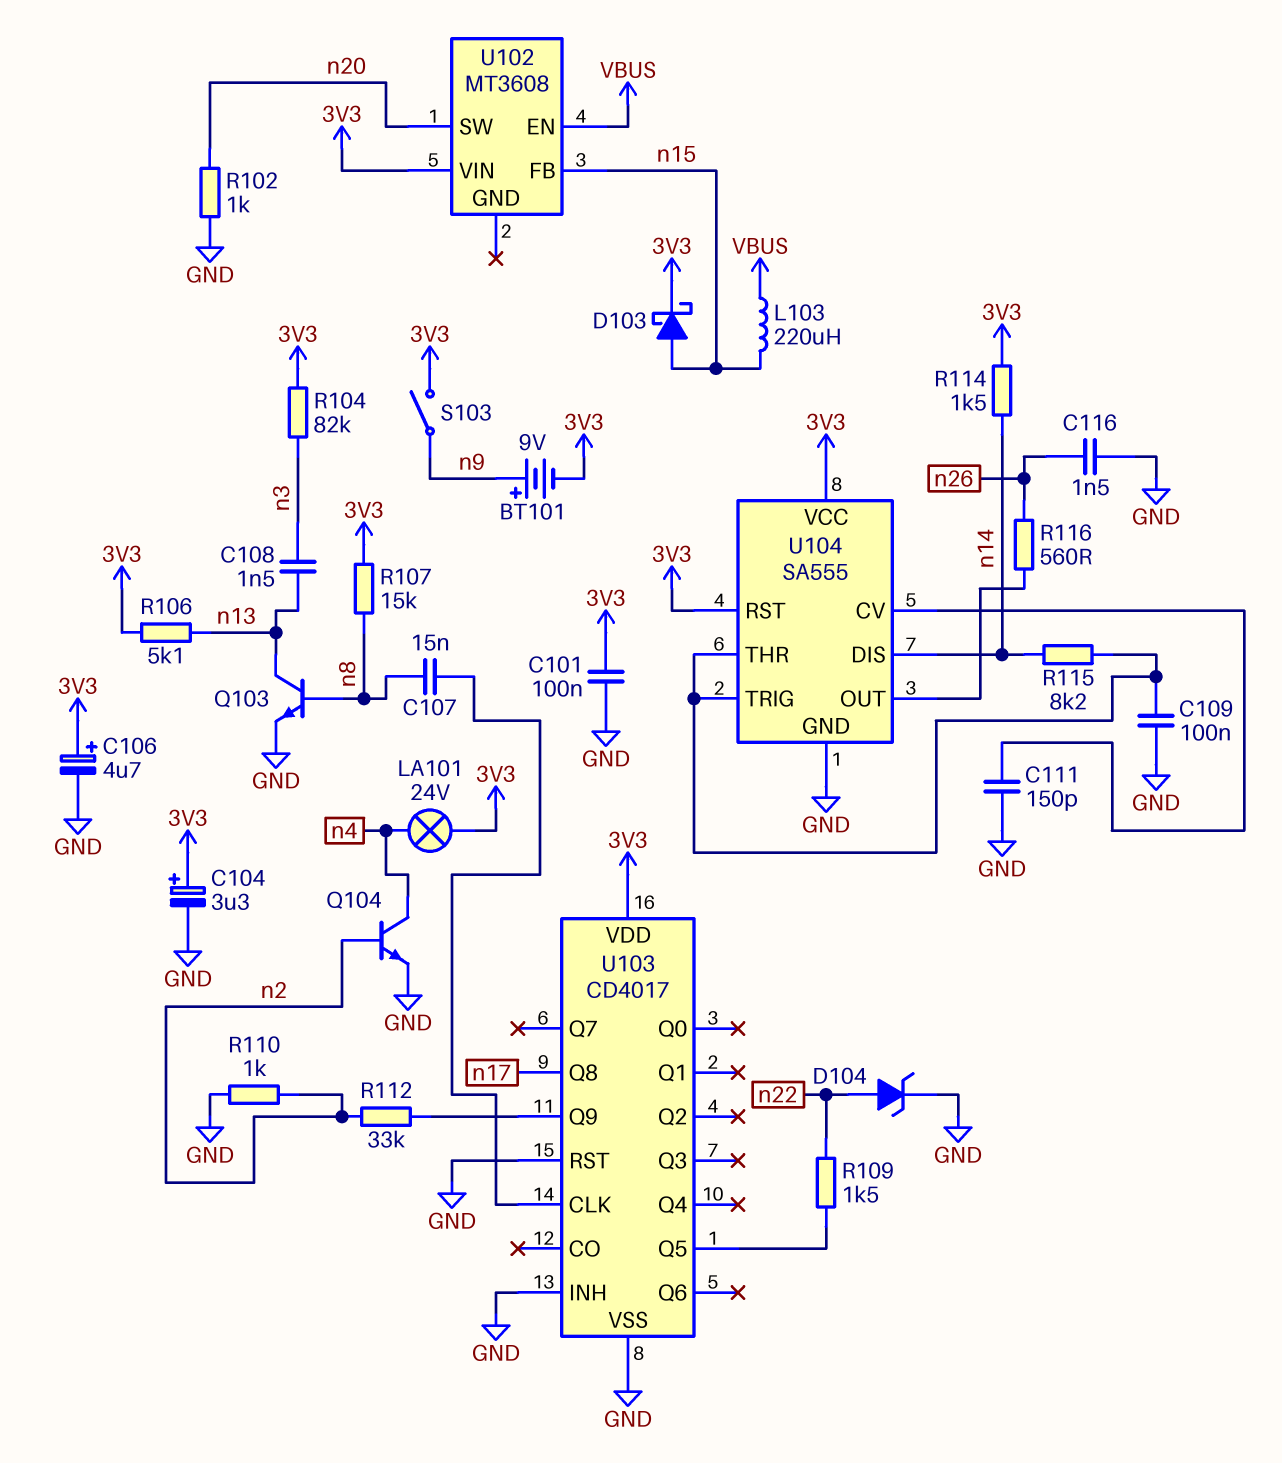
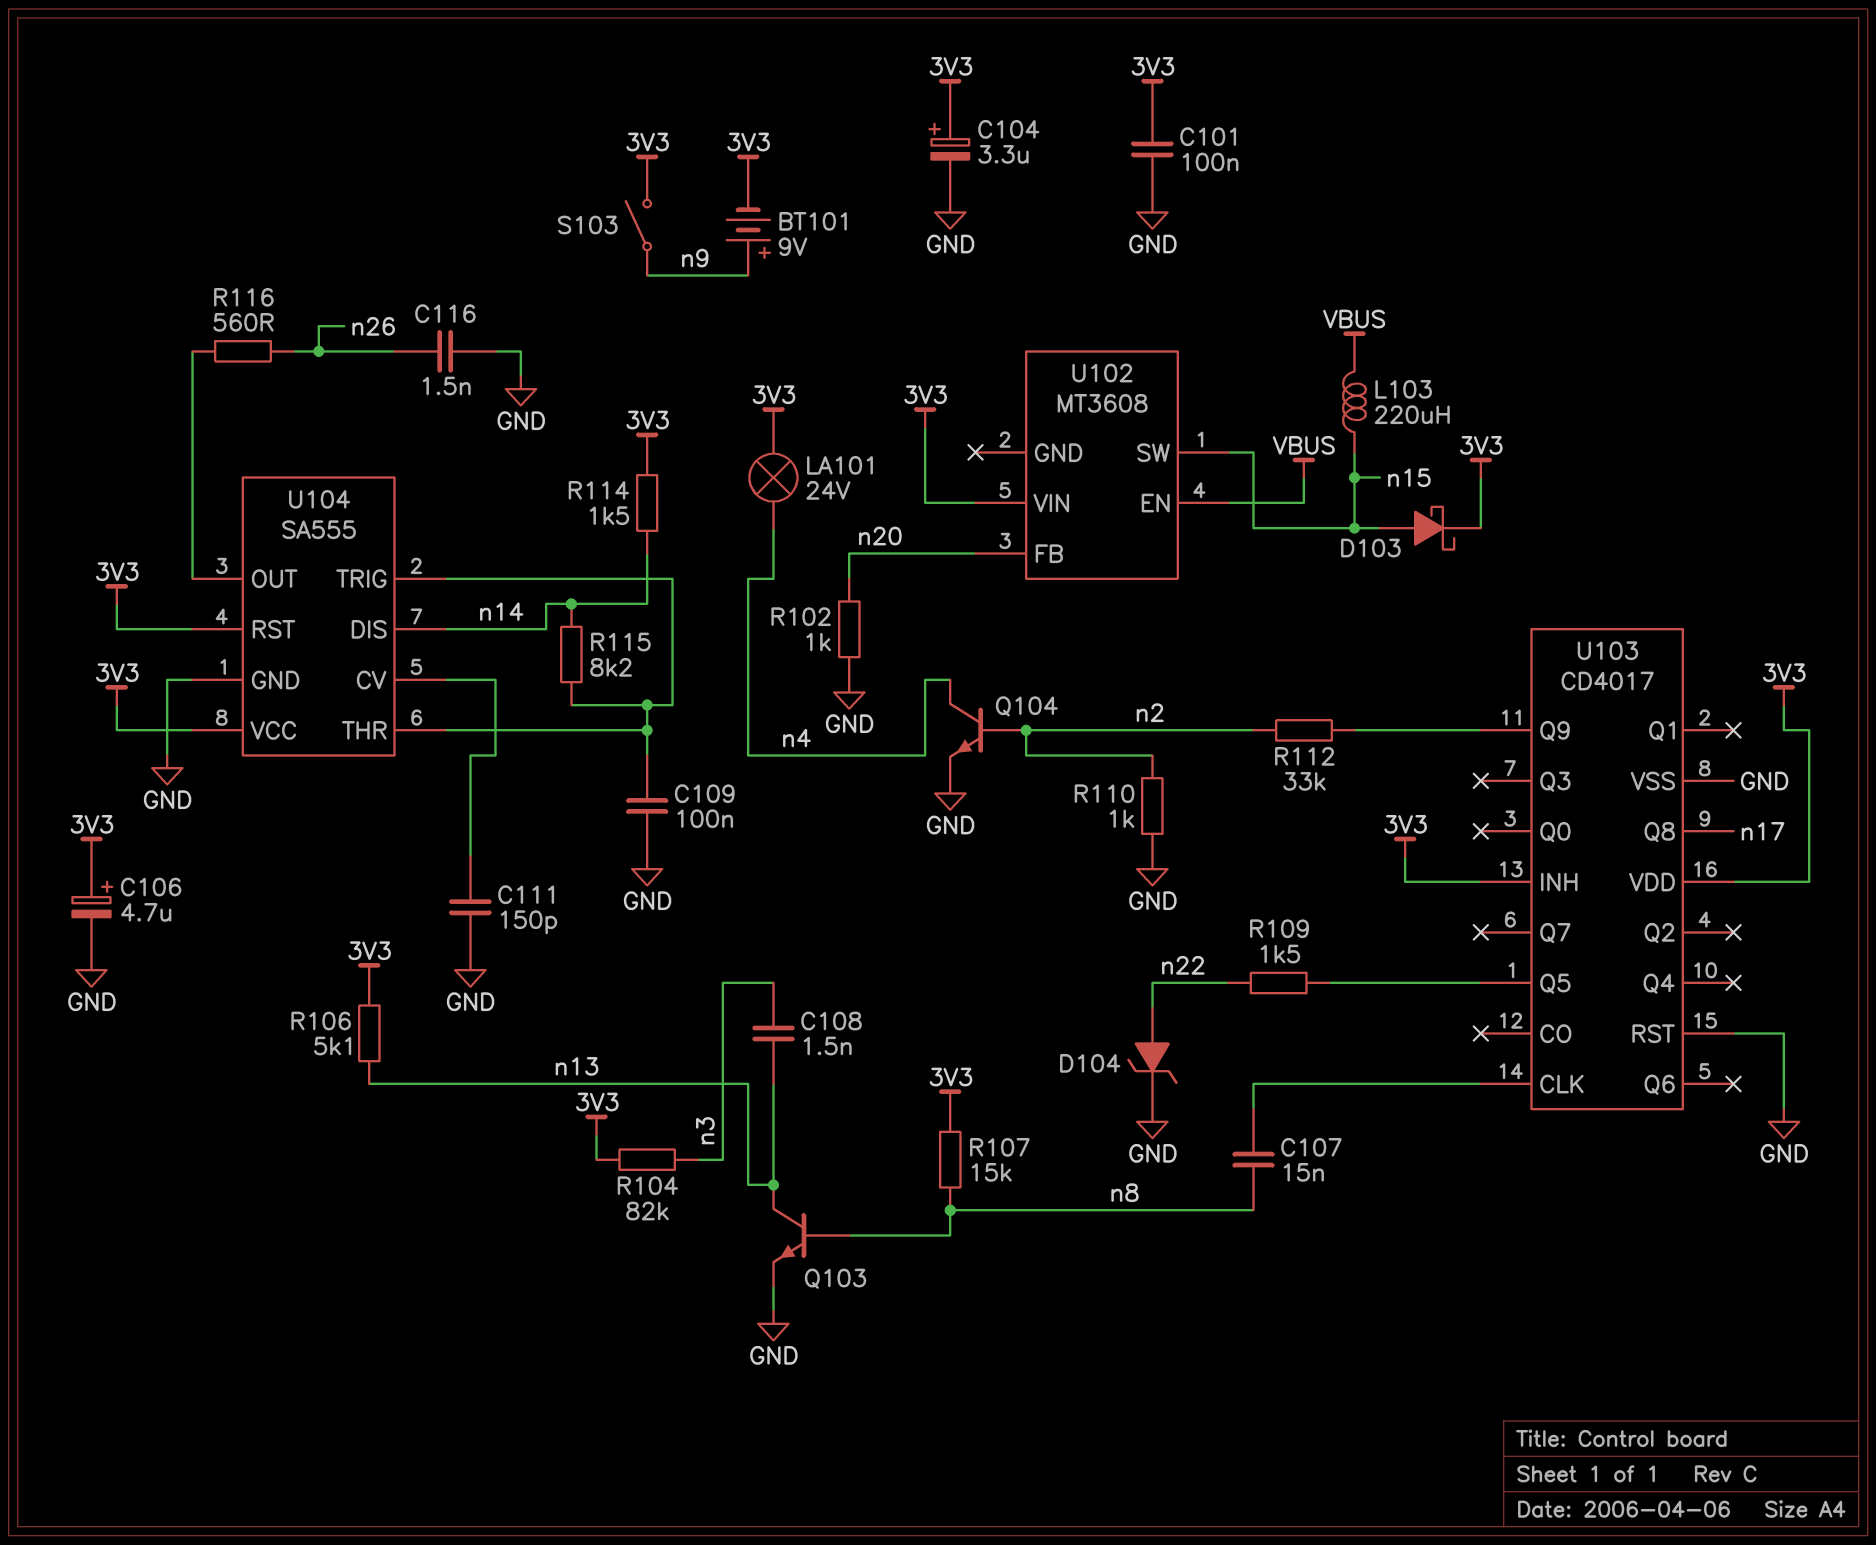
U102 pin FB: n15 -> n20
U102 pin SW: n20 -> n15
U103 pin INH: GND -> 3V3

